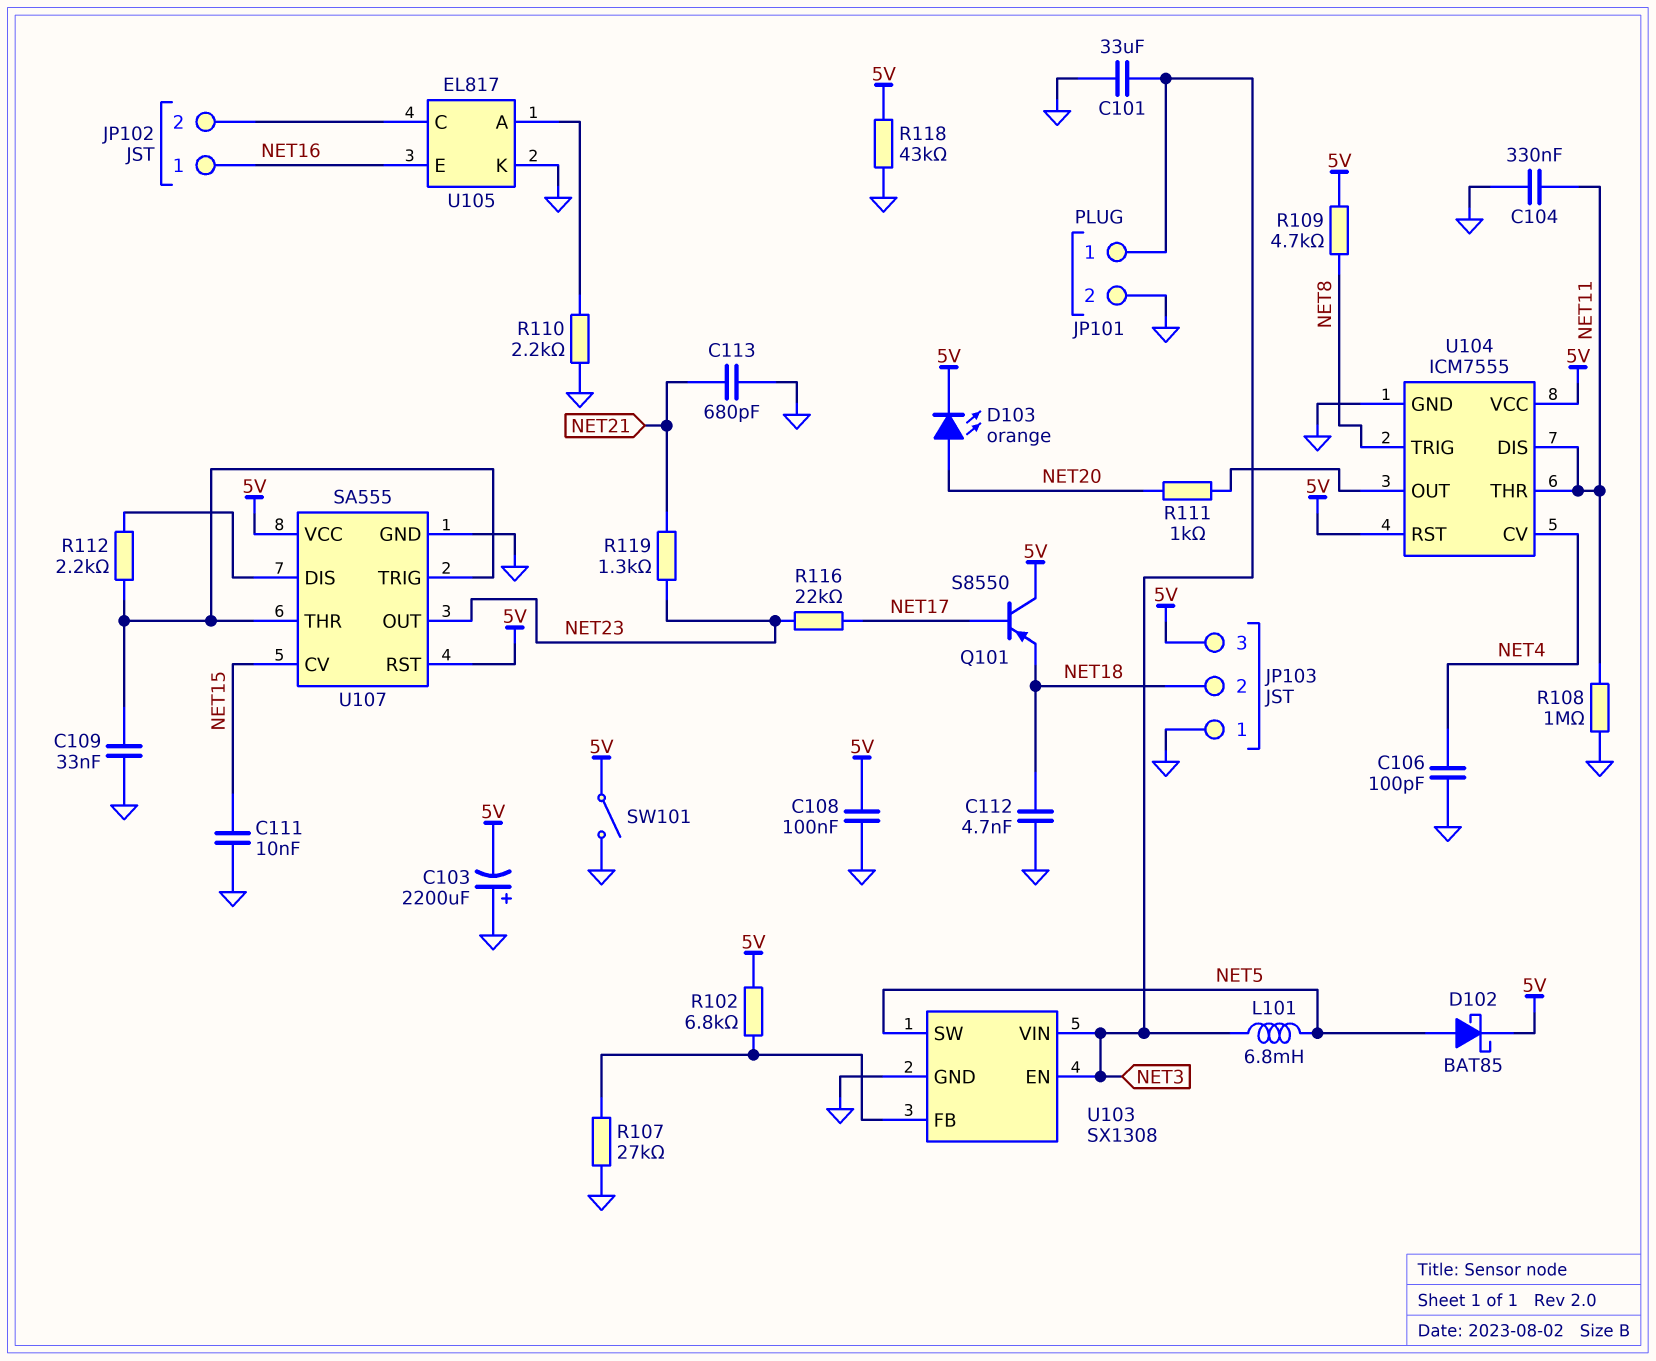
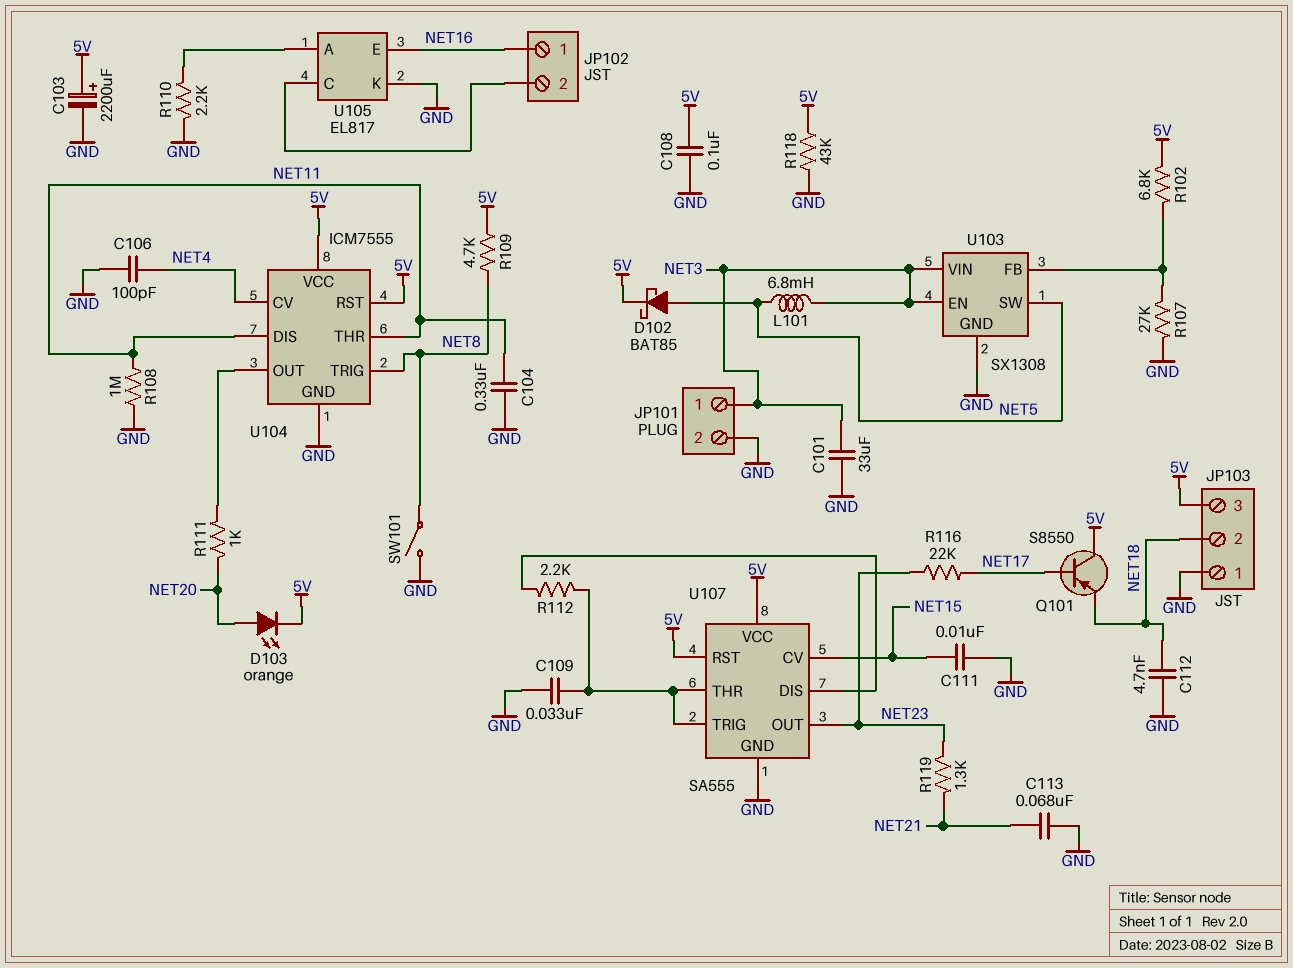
C103: 2200uF (plus GND, minus 5V) -> 2200uF (plus 5V, minus GND)
C113: 680pF (GND, NET21) -> 68nF (GND, NET21)
SW101: switch (5V, GND) -> switch (GND, NET8)

